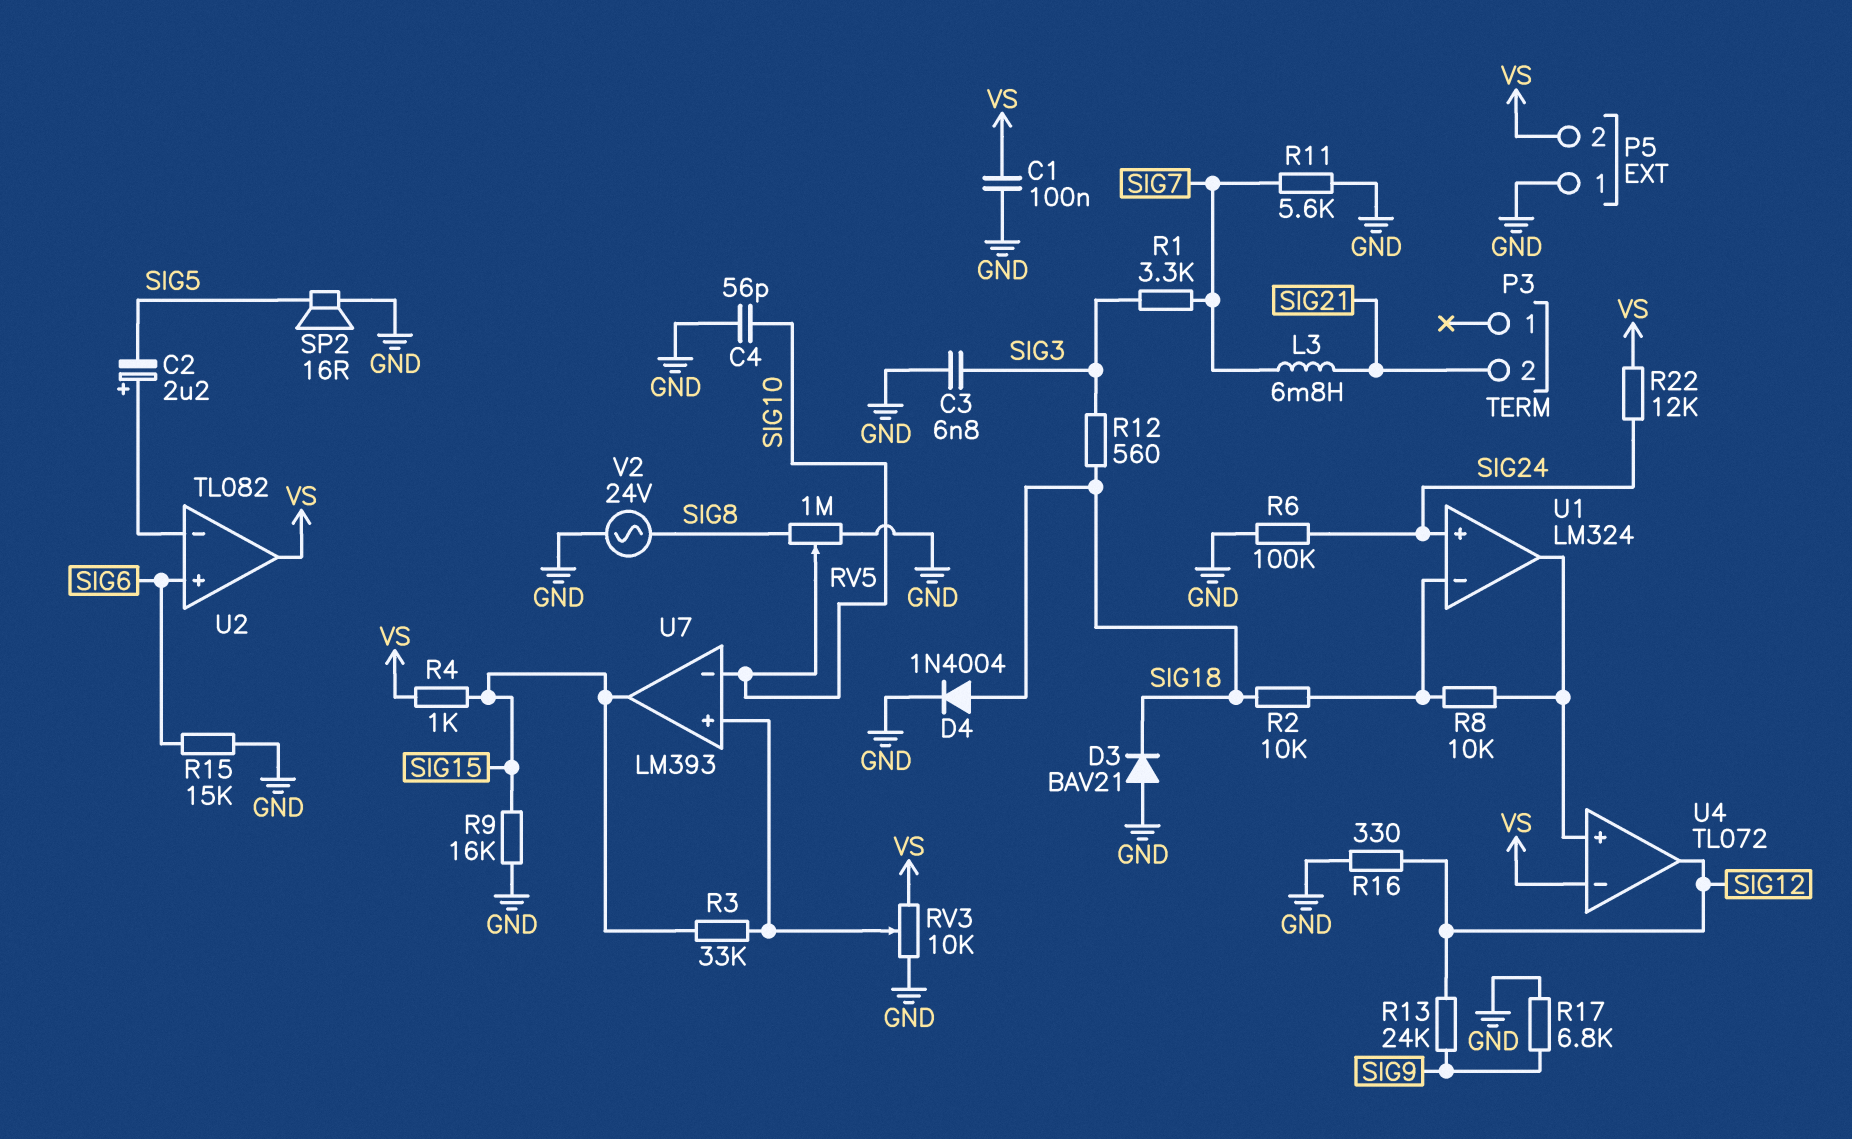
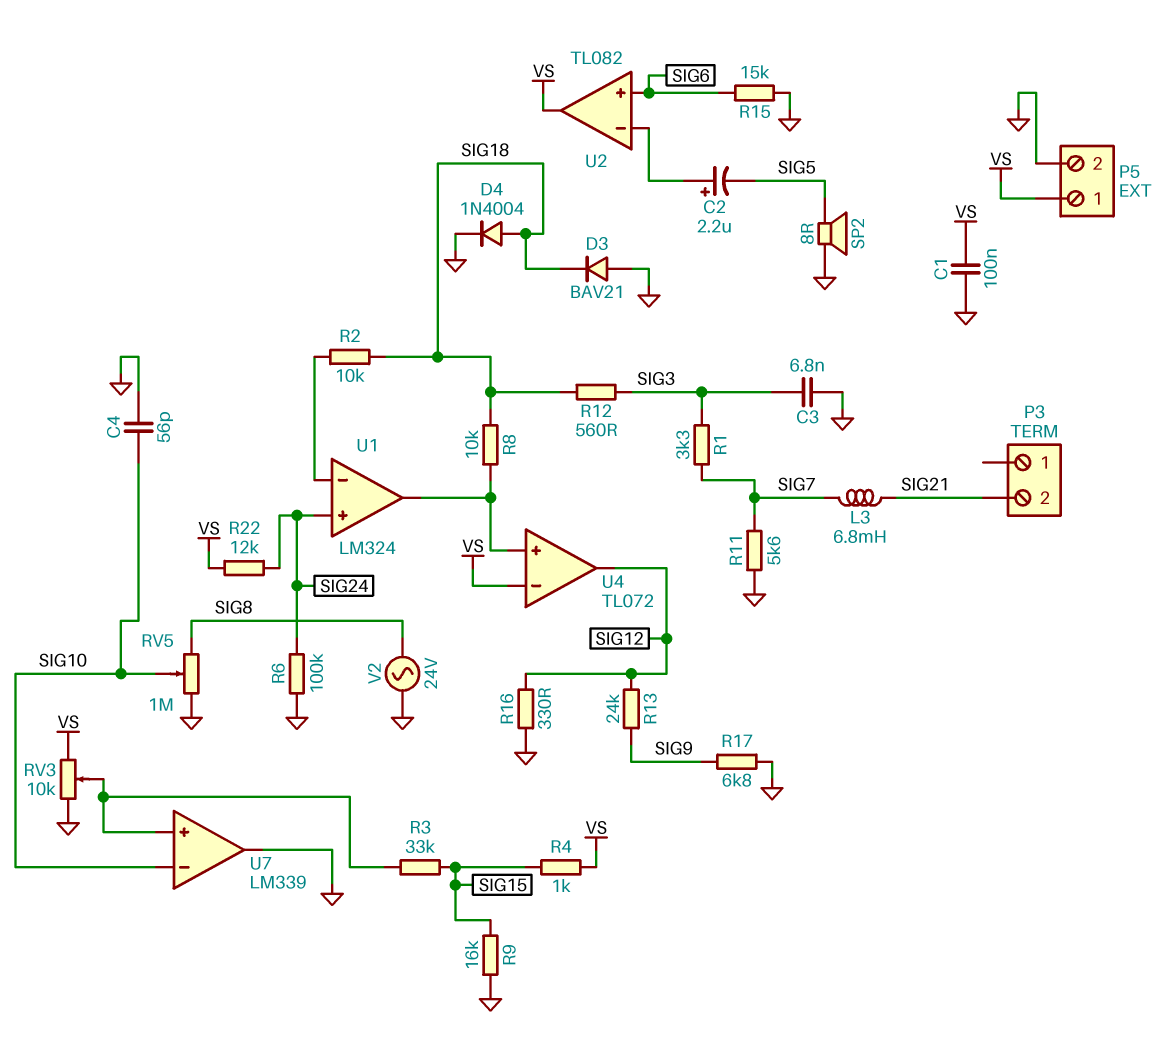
P5 pin 1: GND -> VS
P5 pin 2: VS -> GND
R8: 10k (U1/in-, U1/out) -> 10k (SIG18, U1/out)
SP2: speaker 16R (GND, SIG5) -> speaker 8R (GND, SIG5)
U7: LM393 -> LM339
U7 pin out: SIG15 -> GND

